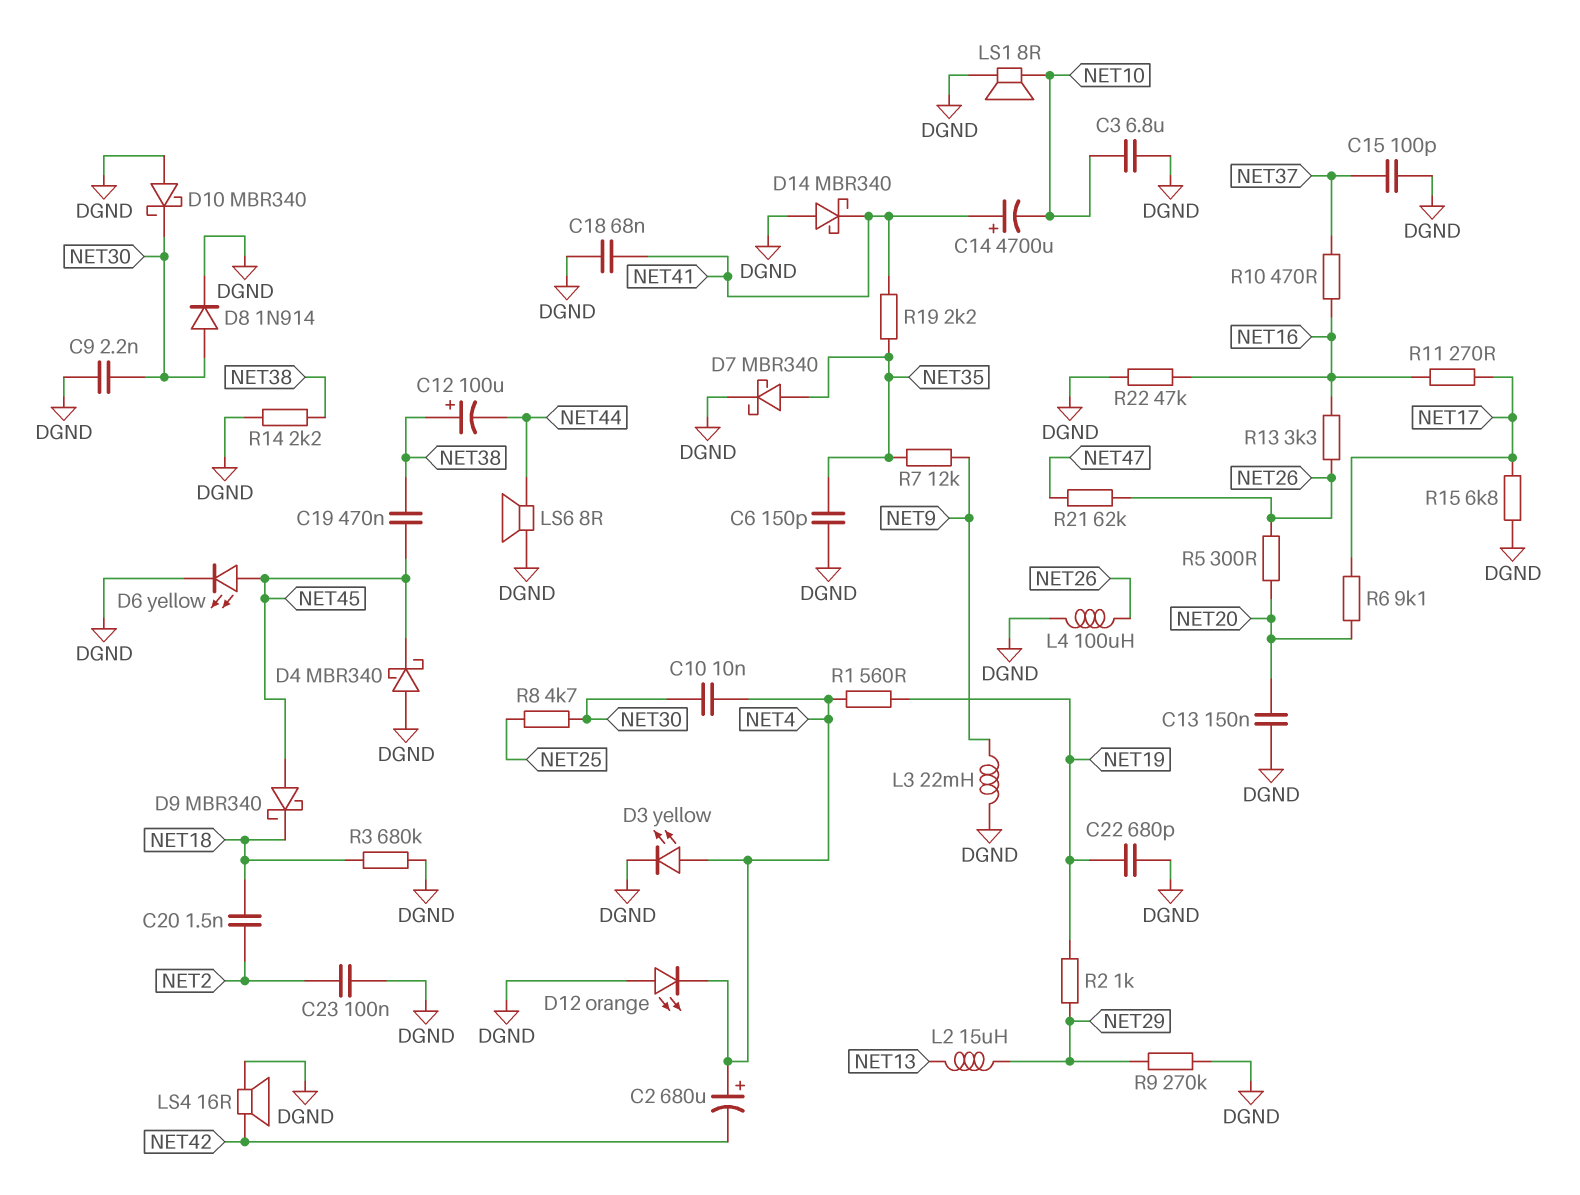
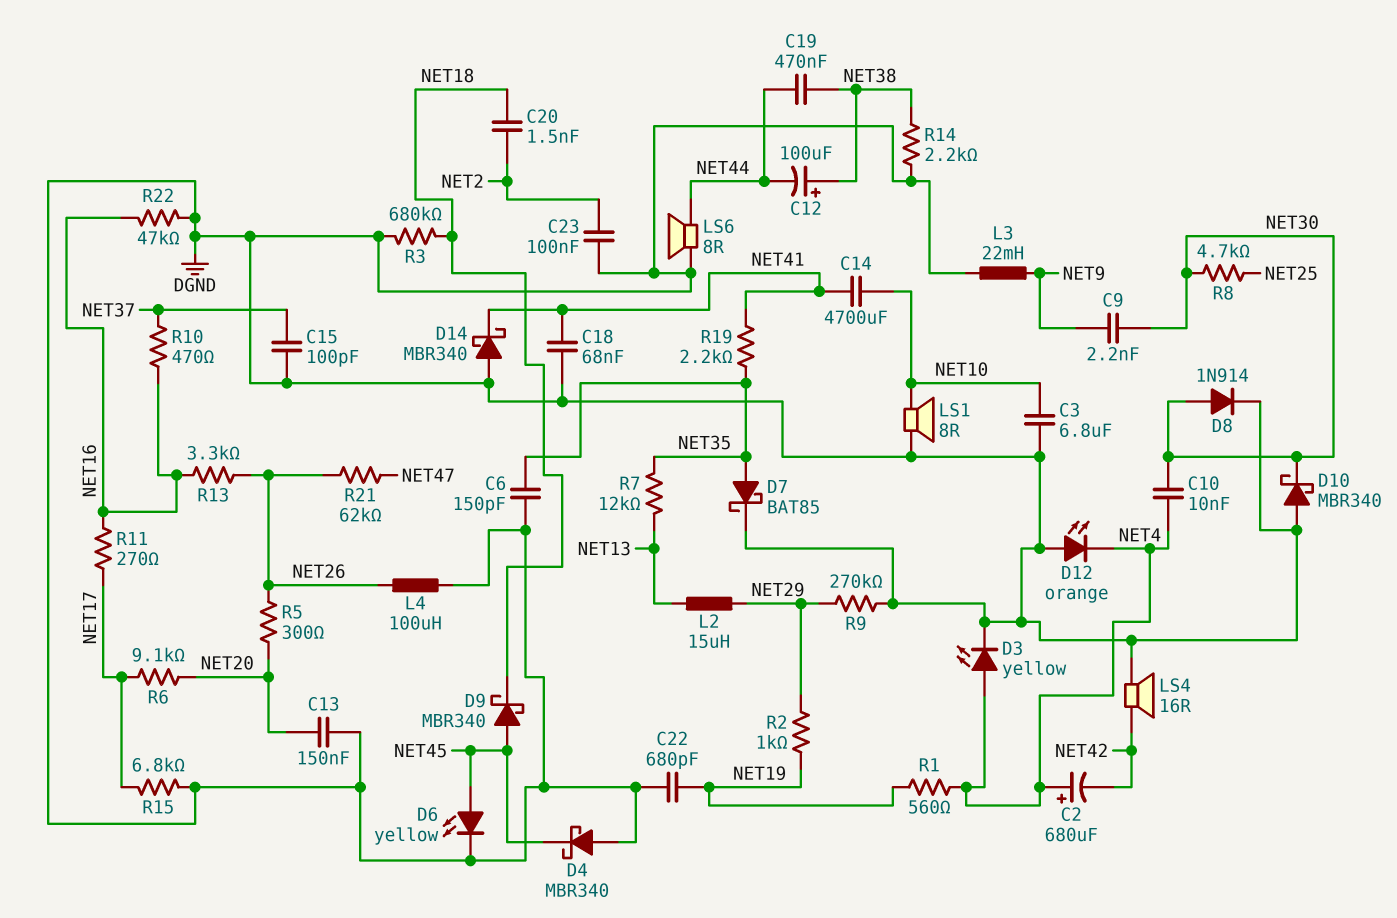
C9: 2.2nF (DGND, NET30) -> 2.2nF (NET9, NET30)
C14: 4700uF (plus NET41, minus NET10) -> 4700uF (NET10, NET41)
C19: 470nF (NET38, NET45) -> 470nF (NET38, NET44)
D7: schottky MBR340 (A NET35, K DGND) -> schottky BAT85 (A NET35, K DGND)
R7: 12k (NET9, NET35) -> 12k (NET13, NET35)

